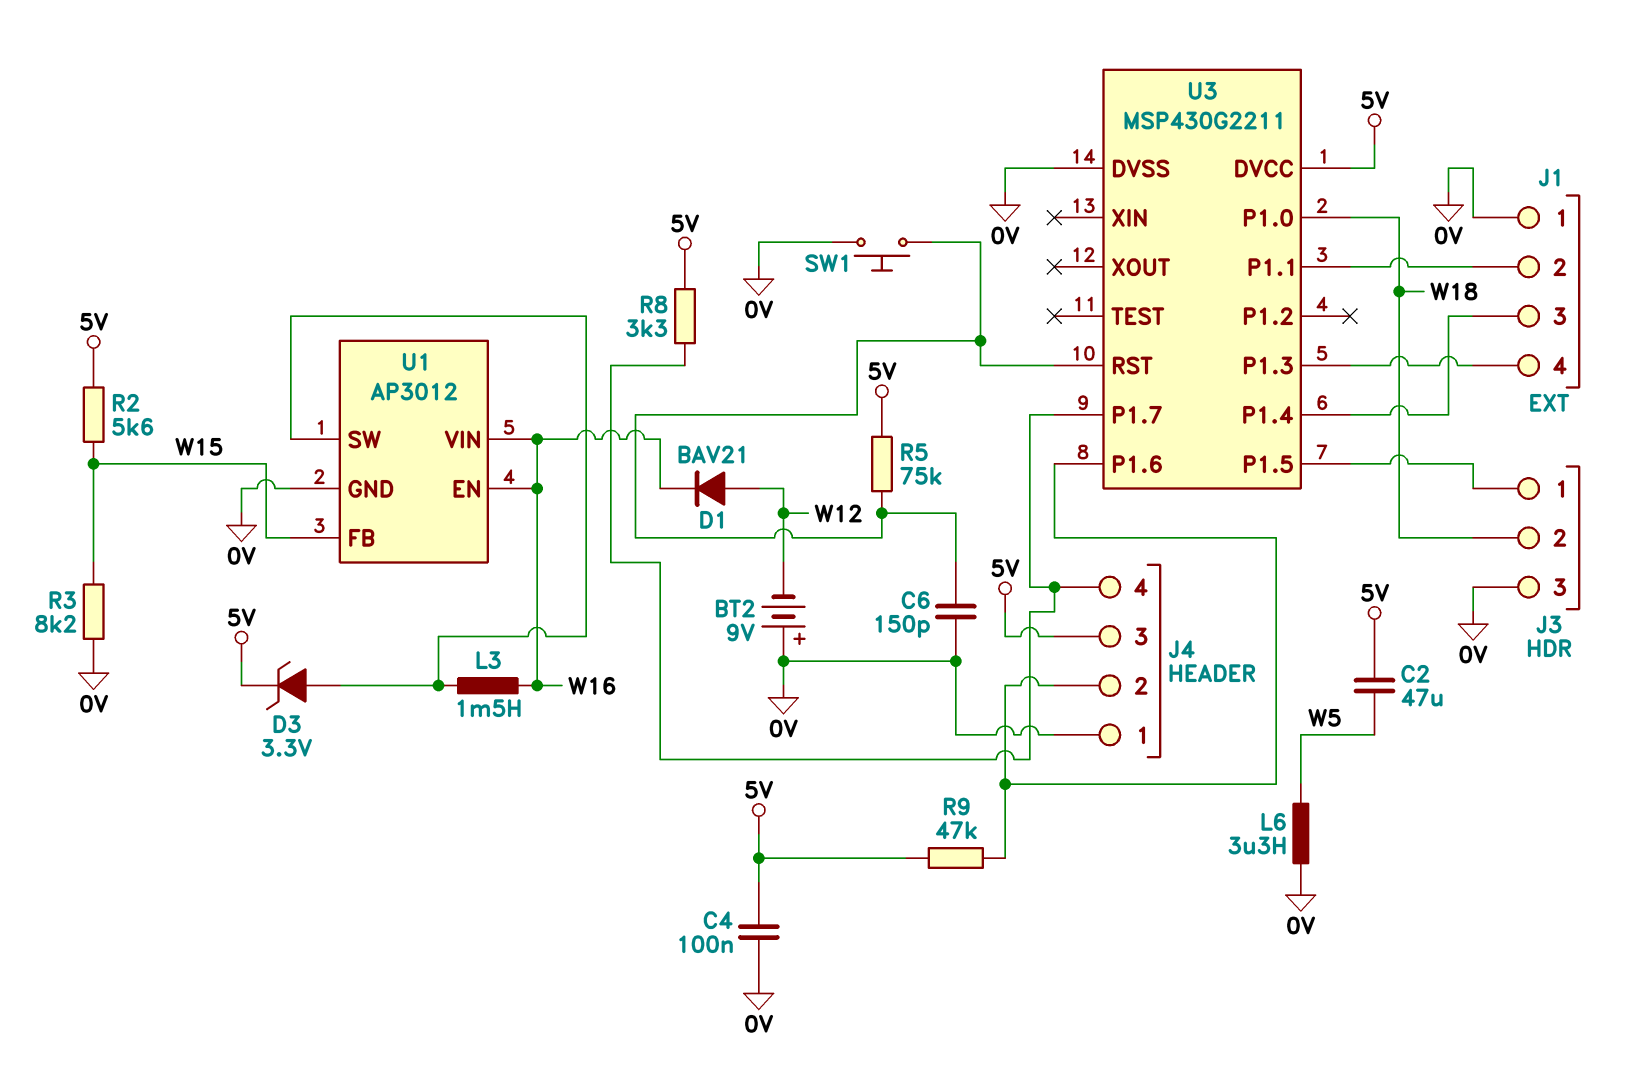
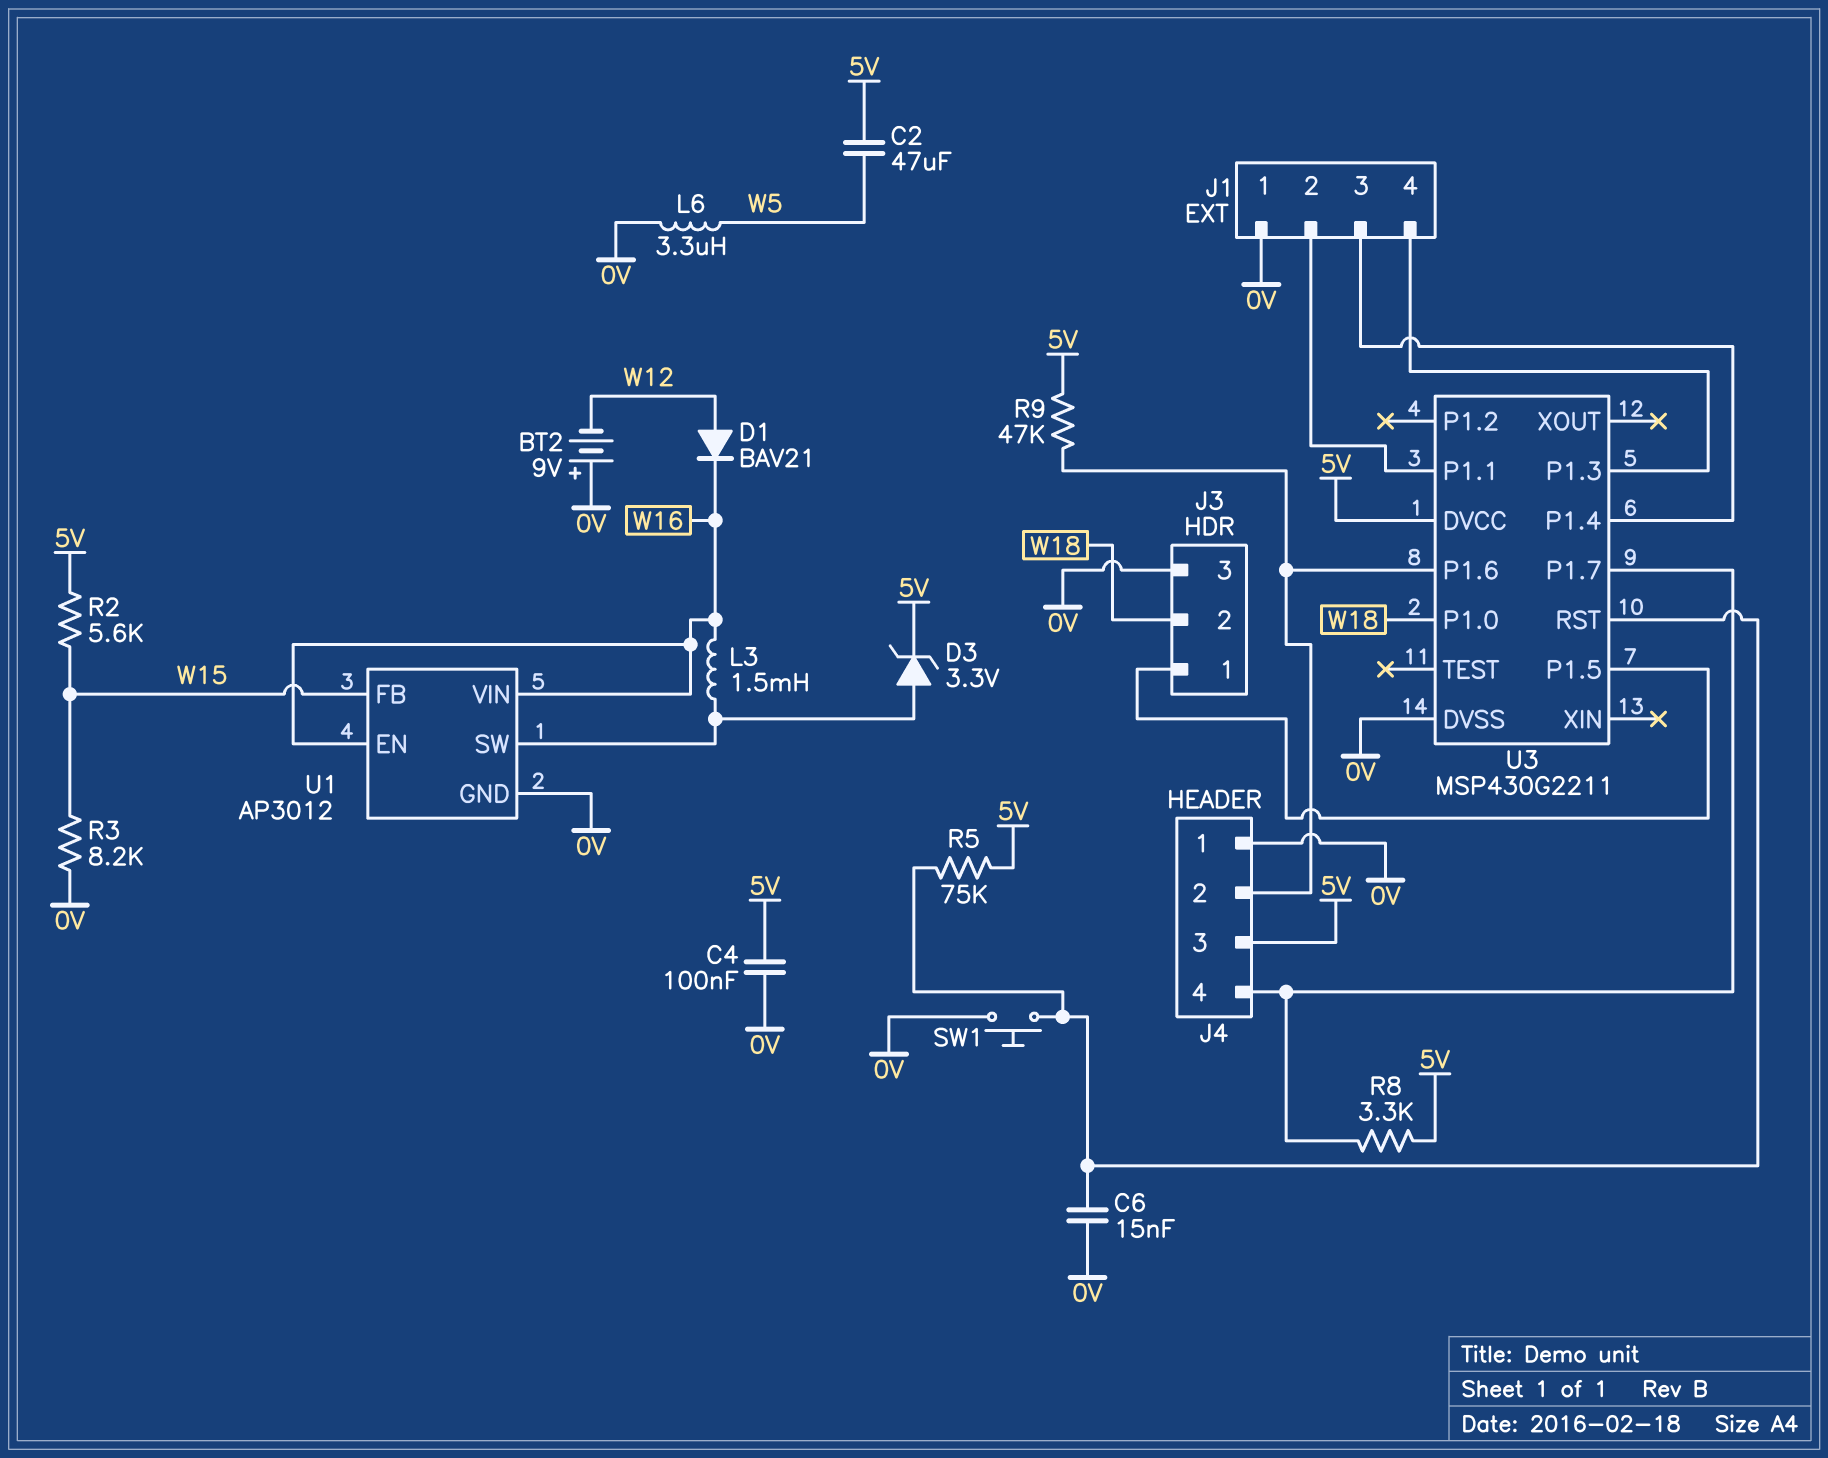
C6: 150pF (0V, U3/RST) -> 15nF (0V, U3/RST)

